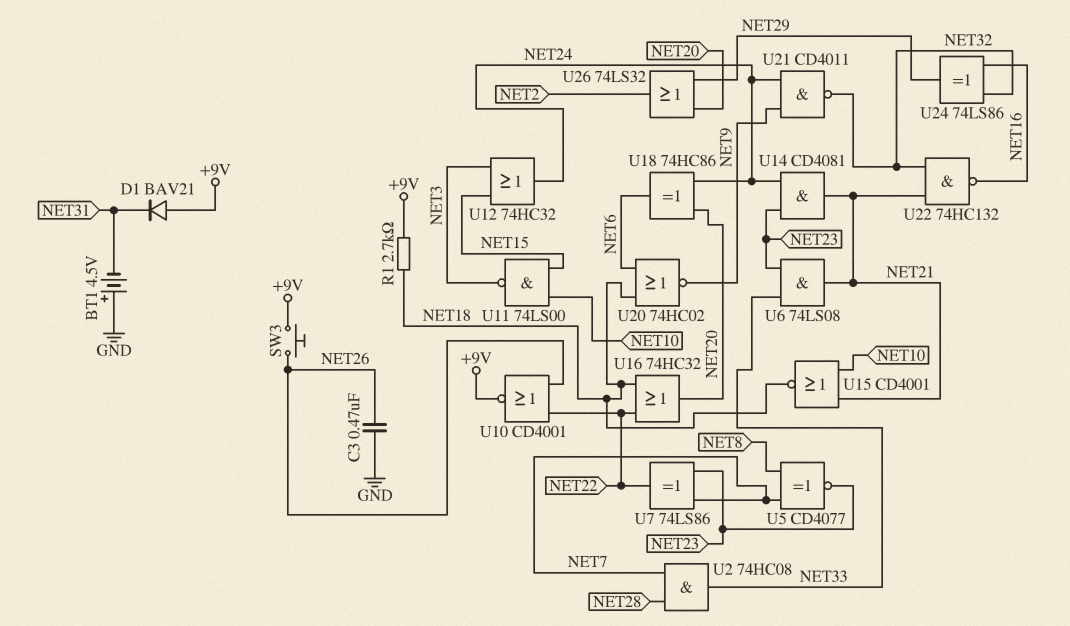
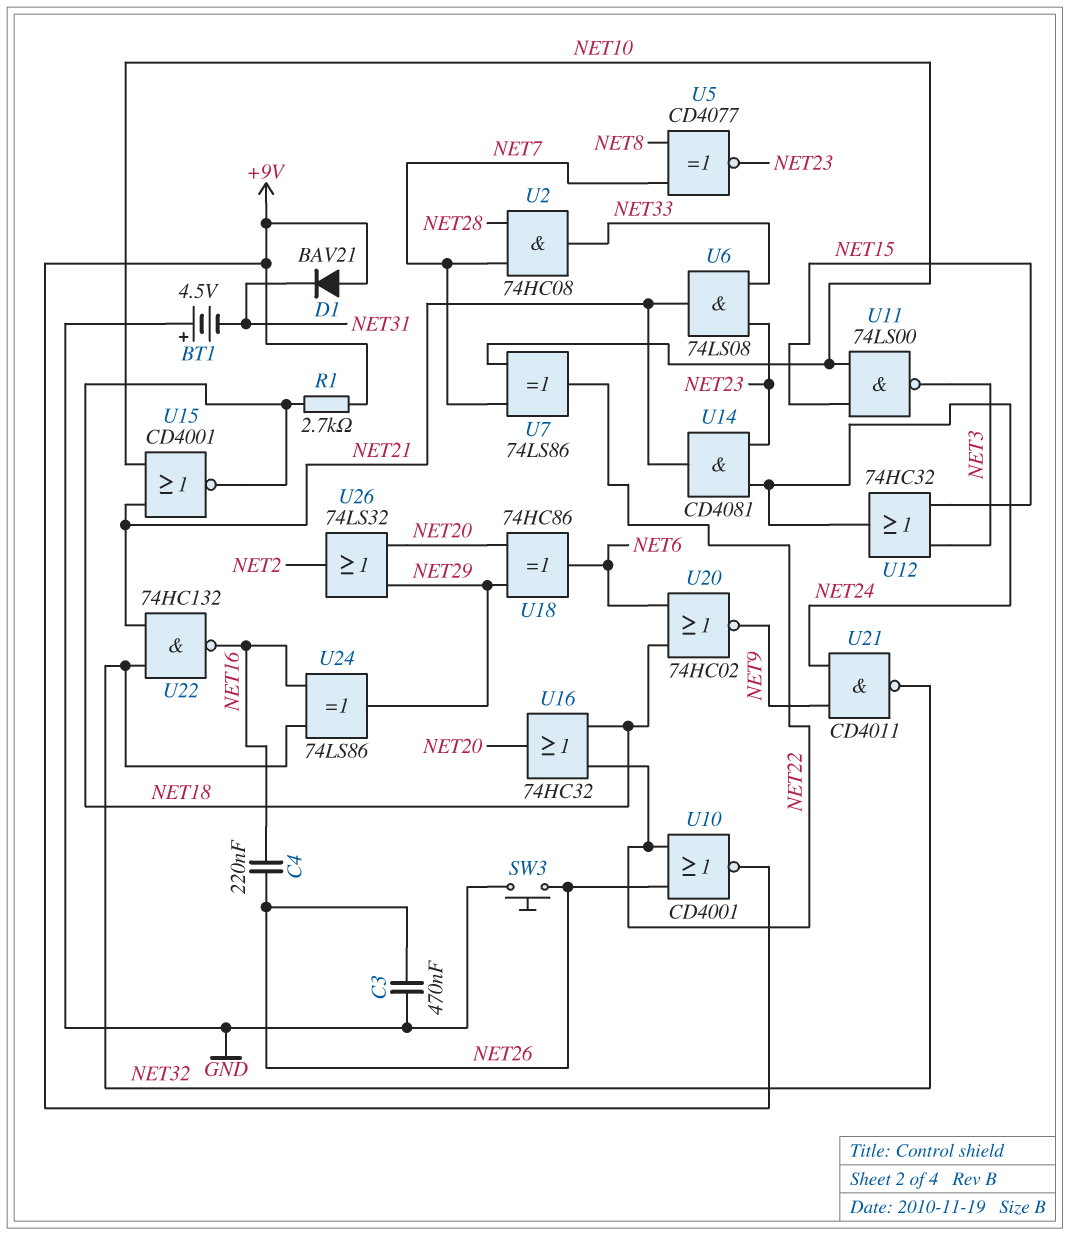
C4: none -> 220nF (NET16, NET26)
SW3: button (+9V, NET26) -> button (GND, NET26)
U7: XOR 74LS86 (in NET7, in NET23, out NET22) -> XOR 74LS86 (in NET7, in NET10, out NET22)
U18: XOR 74HC86 (in NET20, in NET24, out NET6) -> XOR 74HC86 (in NET20, in NET29, out NET6)

